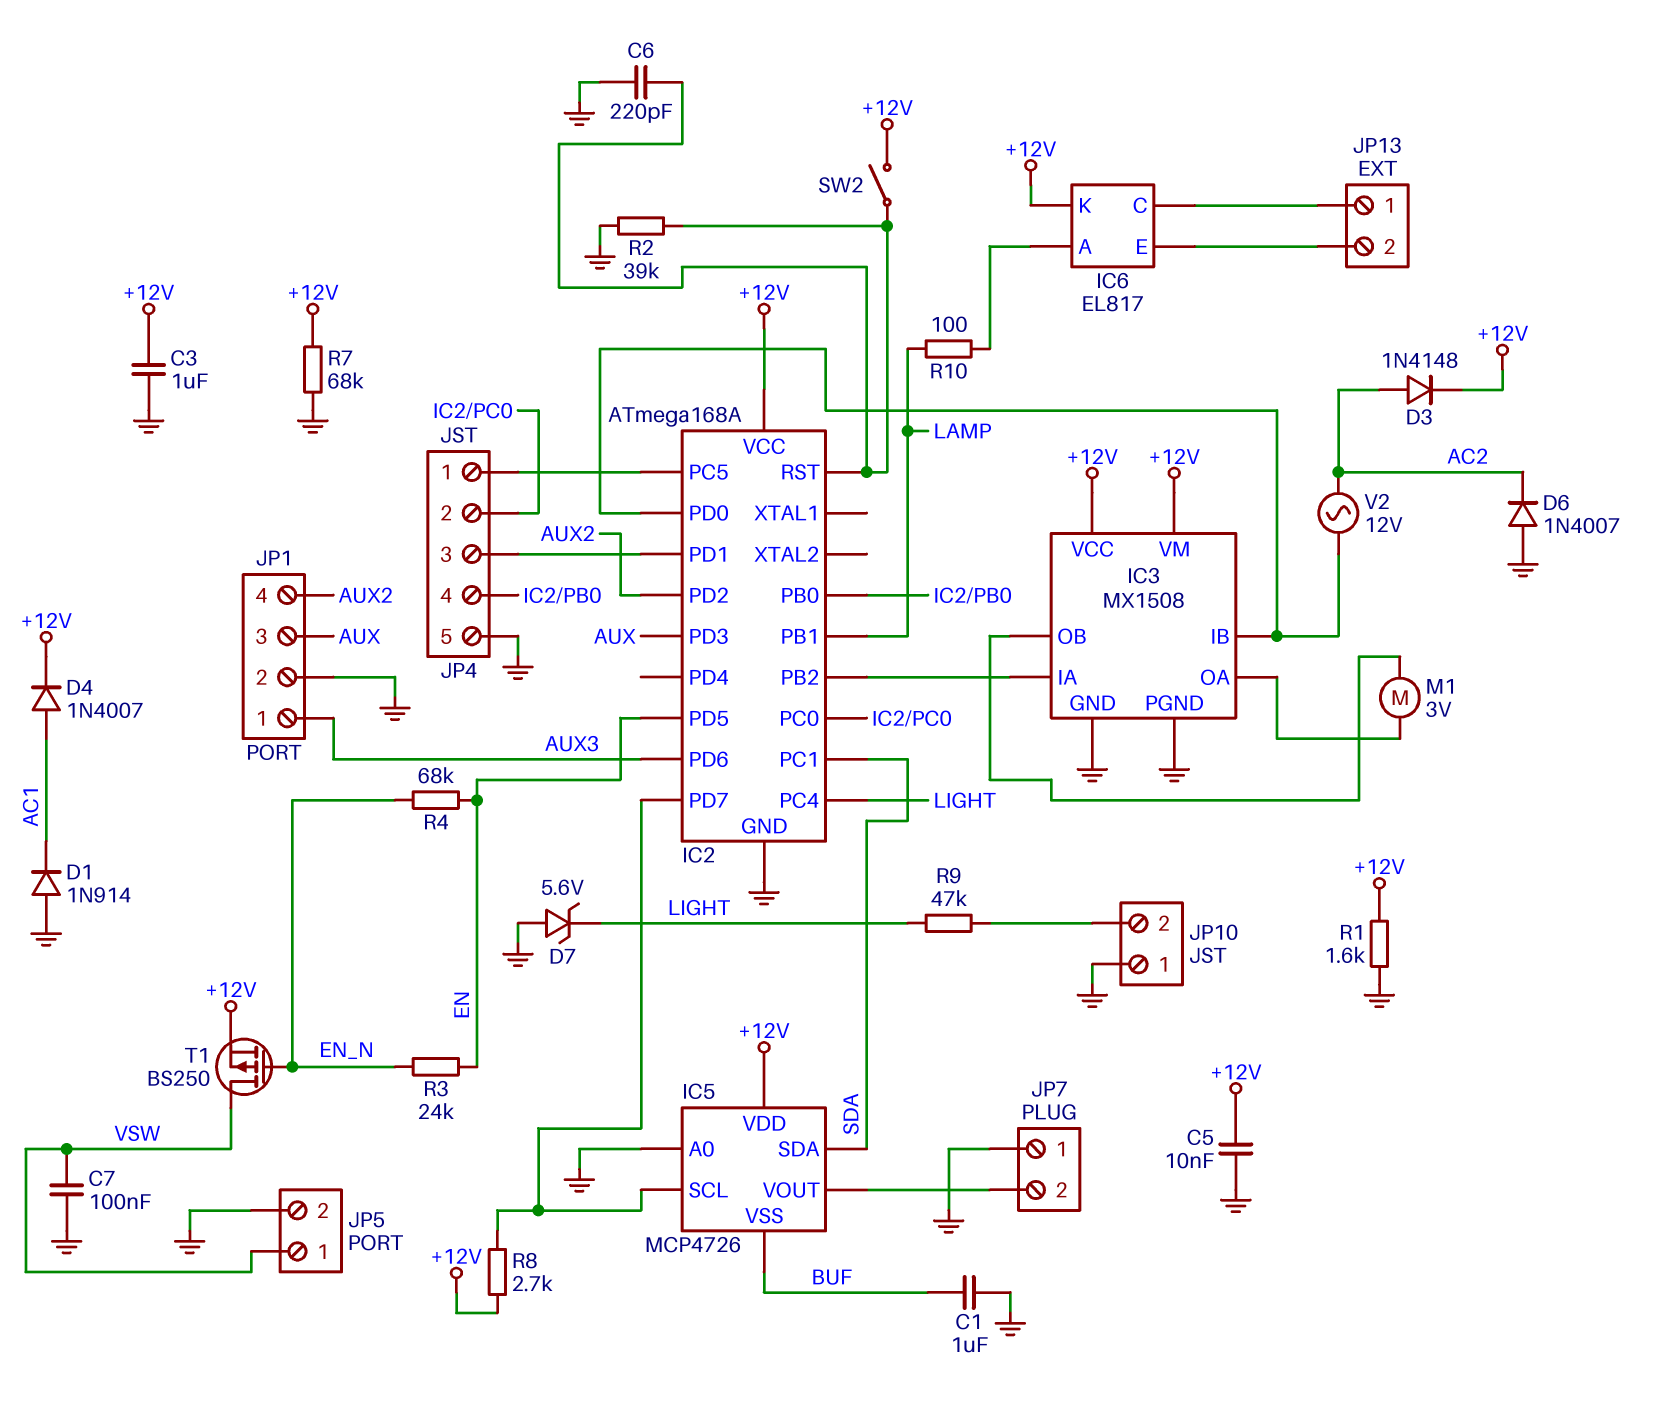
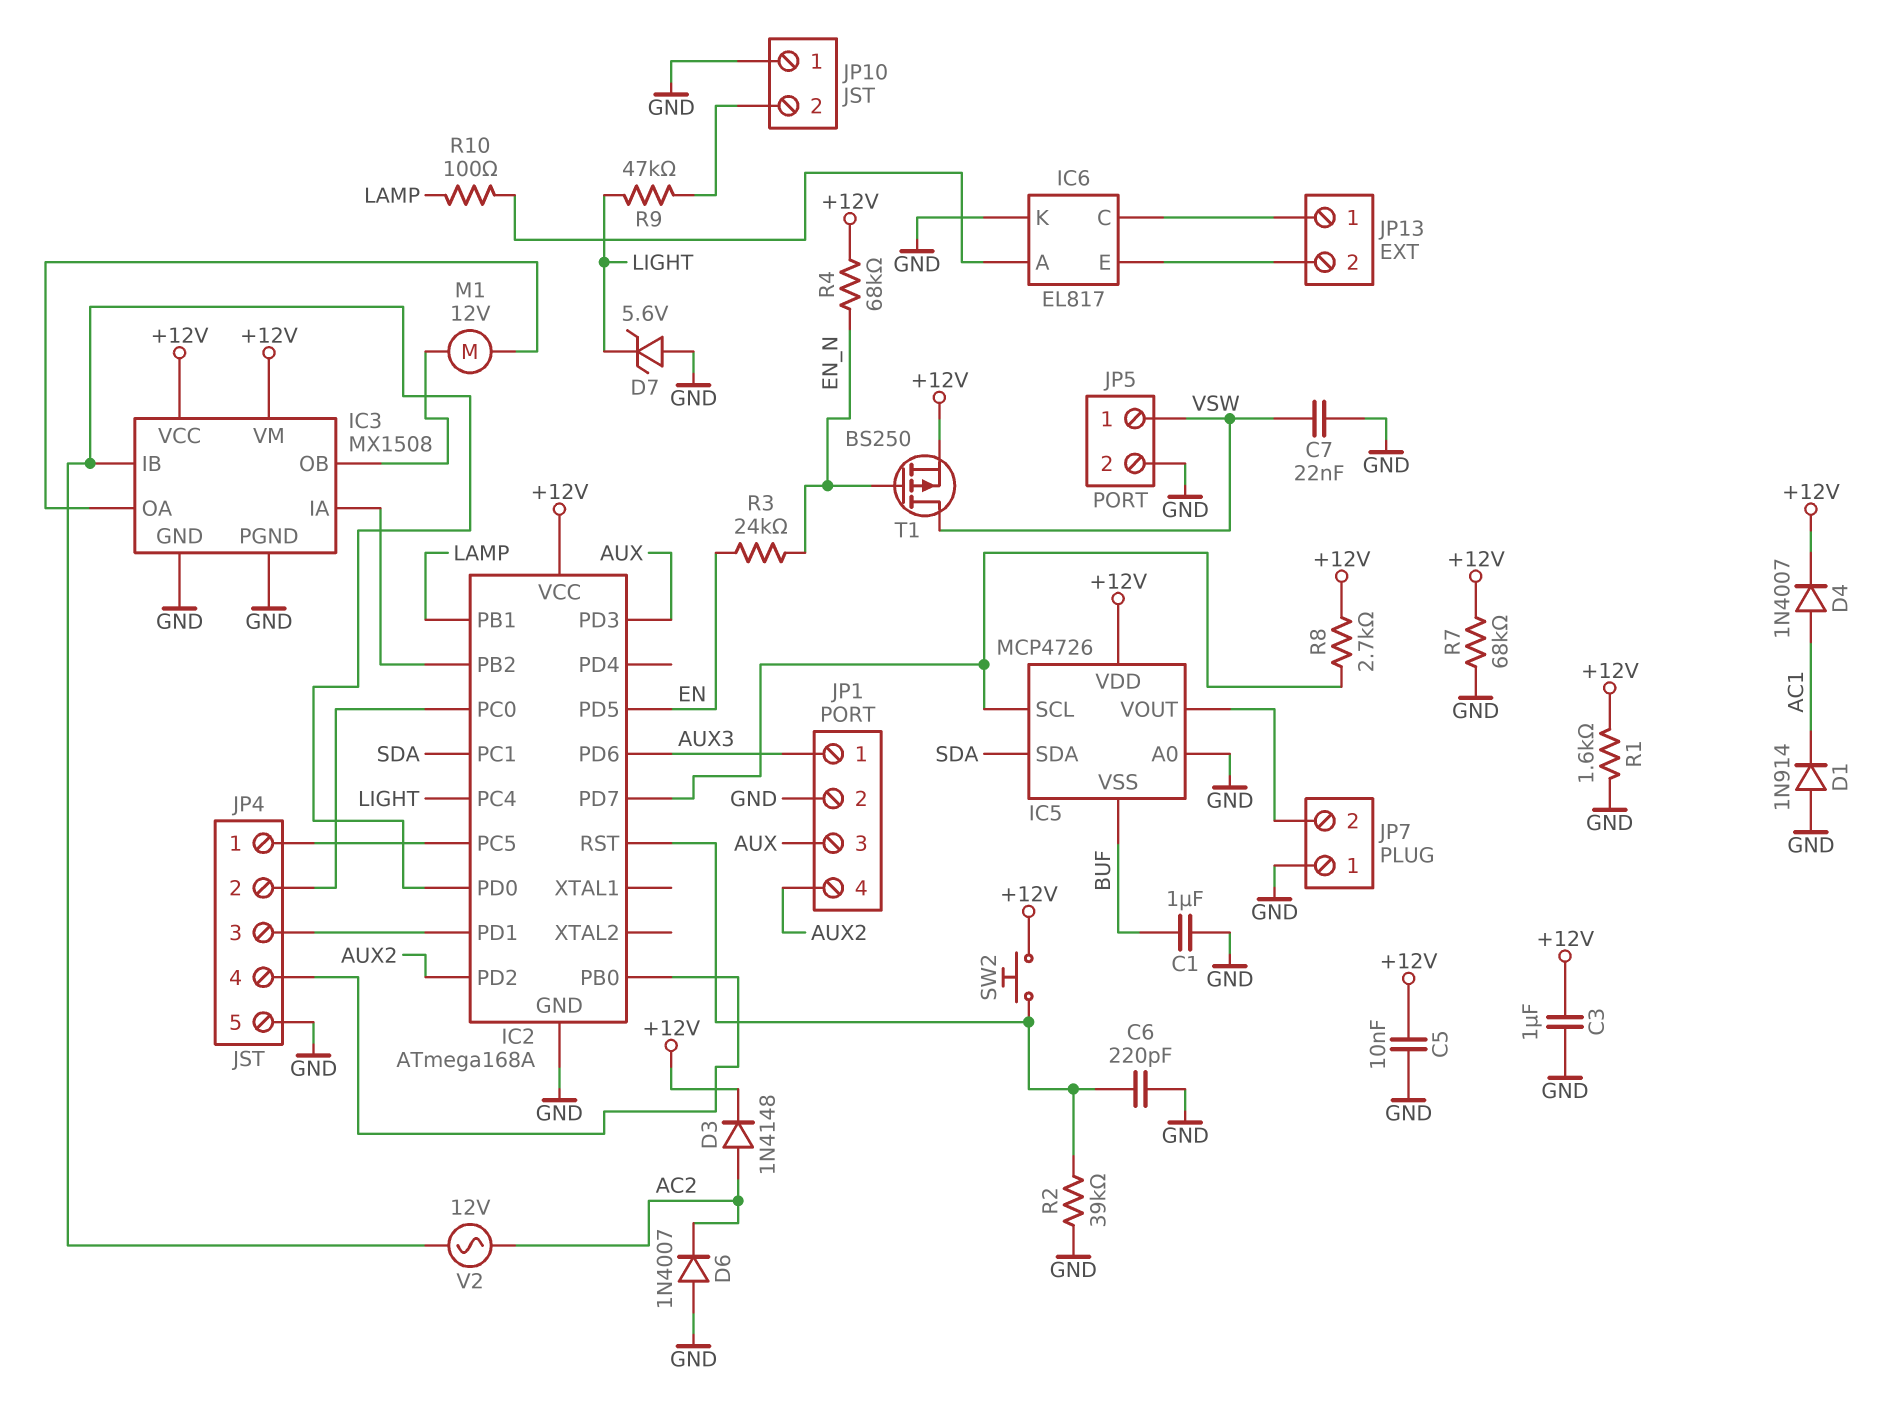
C7: 100nF (GND, VSW) -> 22nF (GND, VSW)
IC6 pin K: +12V -> GND
M1: motor 3V (IC3/OA, IC3/OB) -> motor 12V (IC3/OA, IC3/OB)
R4: 68k (EN, EN_N) -> 68k (+12V, EN_N)
SW2: switch (+12V, IC2/RST) -> button (+12V, IC2/RST)

